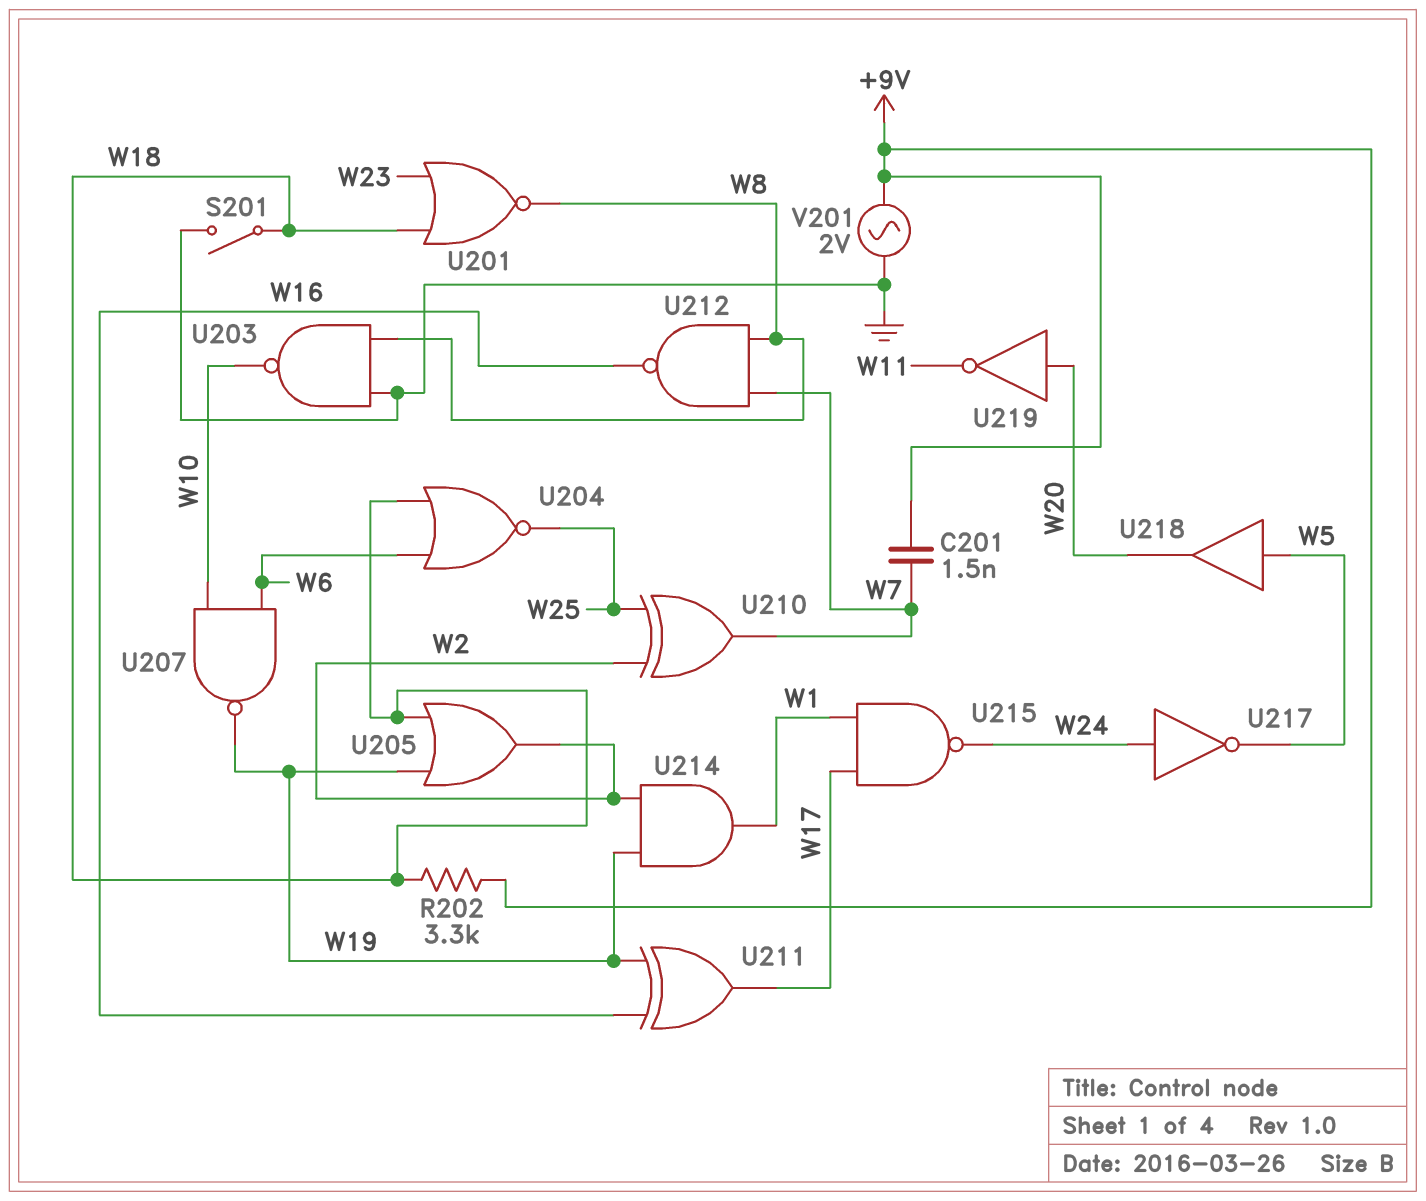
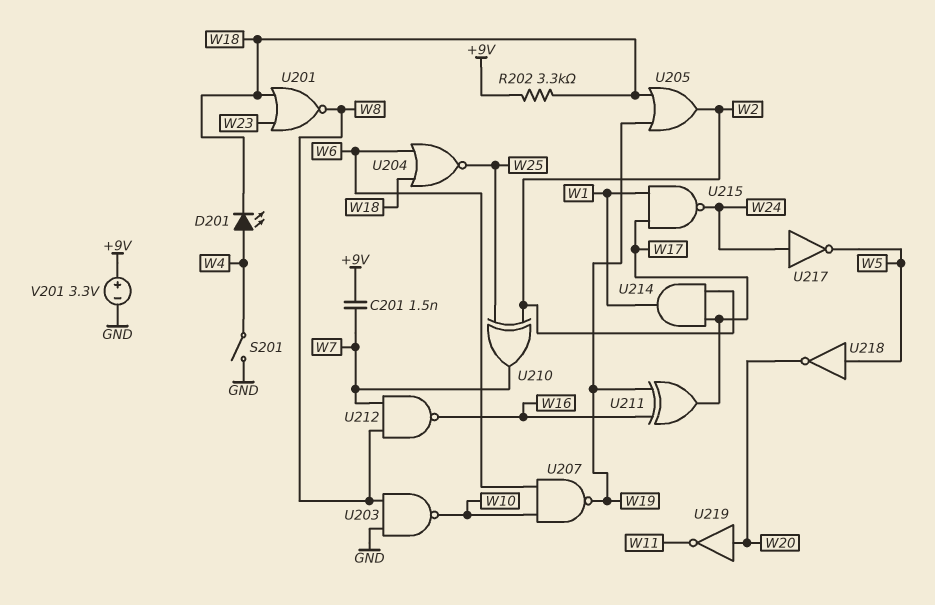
D201: none -> LED (A W4, K W18)
S201: switch (GND, W18) -> switch (GND, W4)
U214: AND (in W2, in W19, out W1) -> AND (in W2, in W17, out W1)
U218: buffer (in W5, out W20) -> NOT (in W5, out W20)
V201: AC 2V (+9V, GND) -> 3.3V (plus +9V, minus GND)

